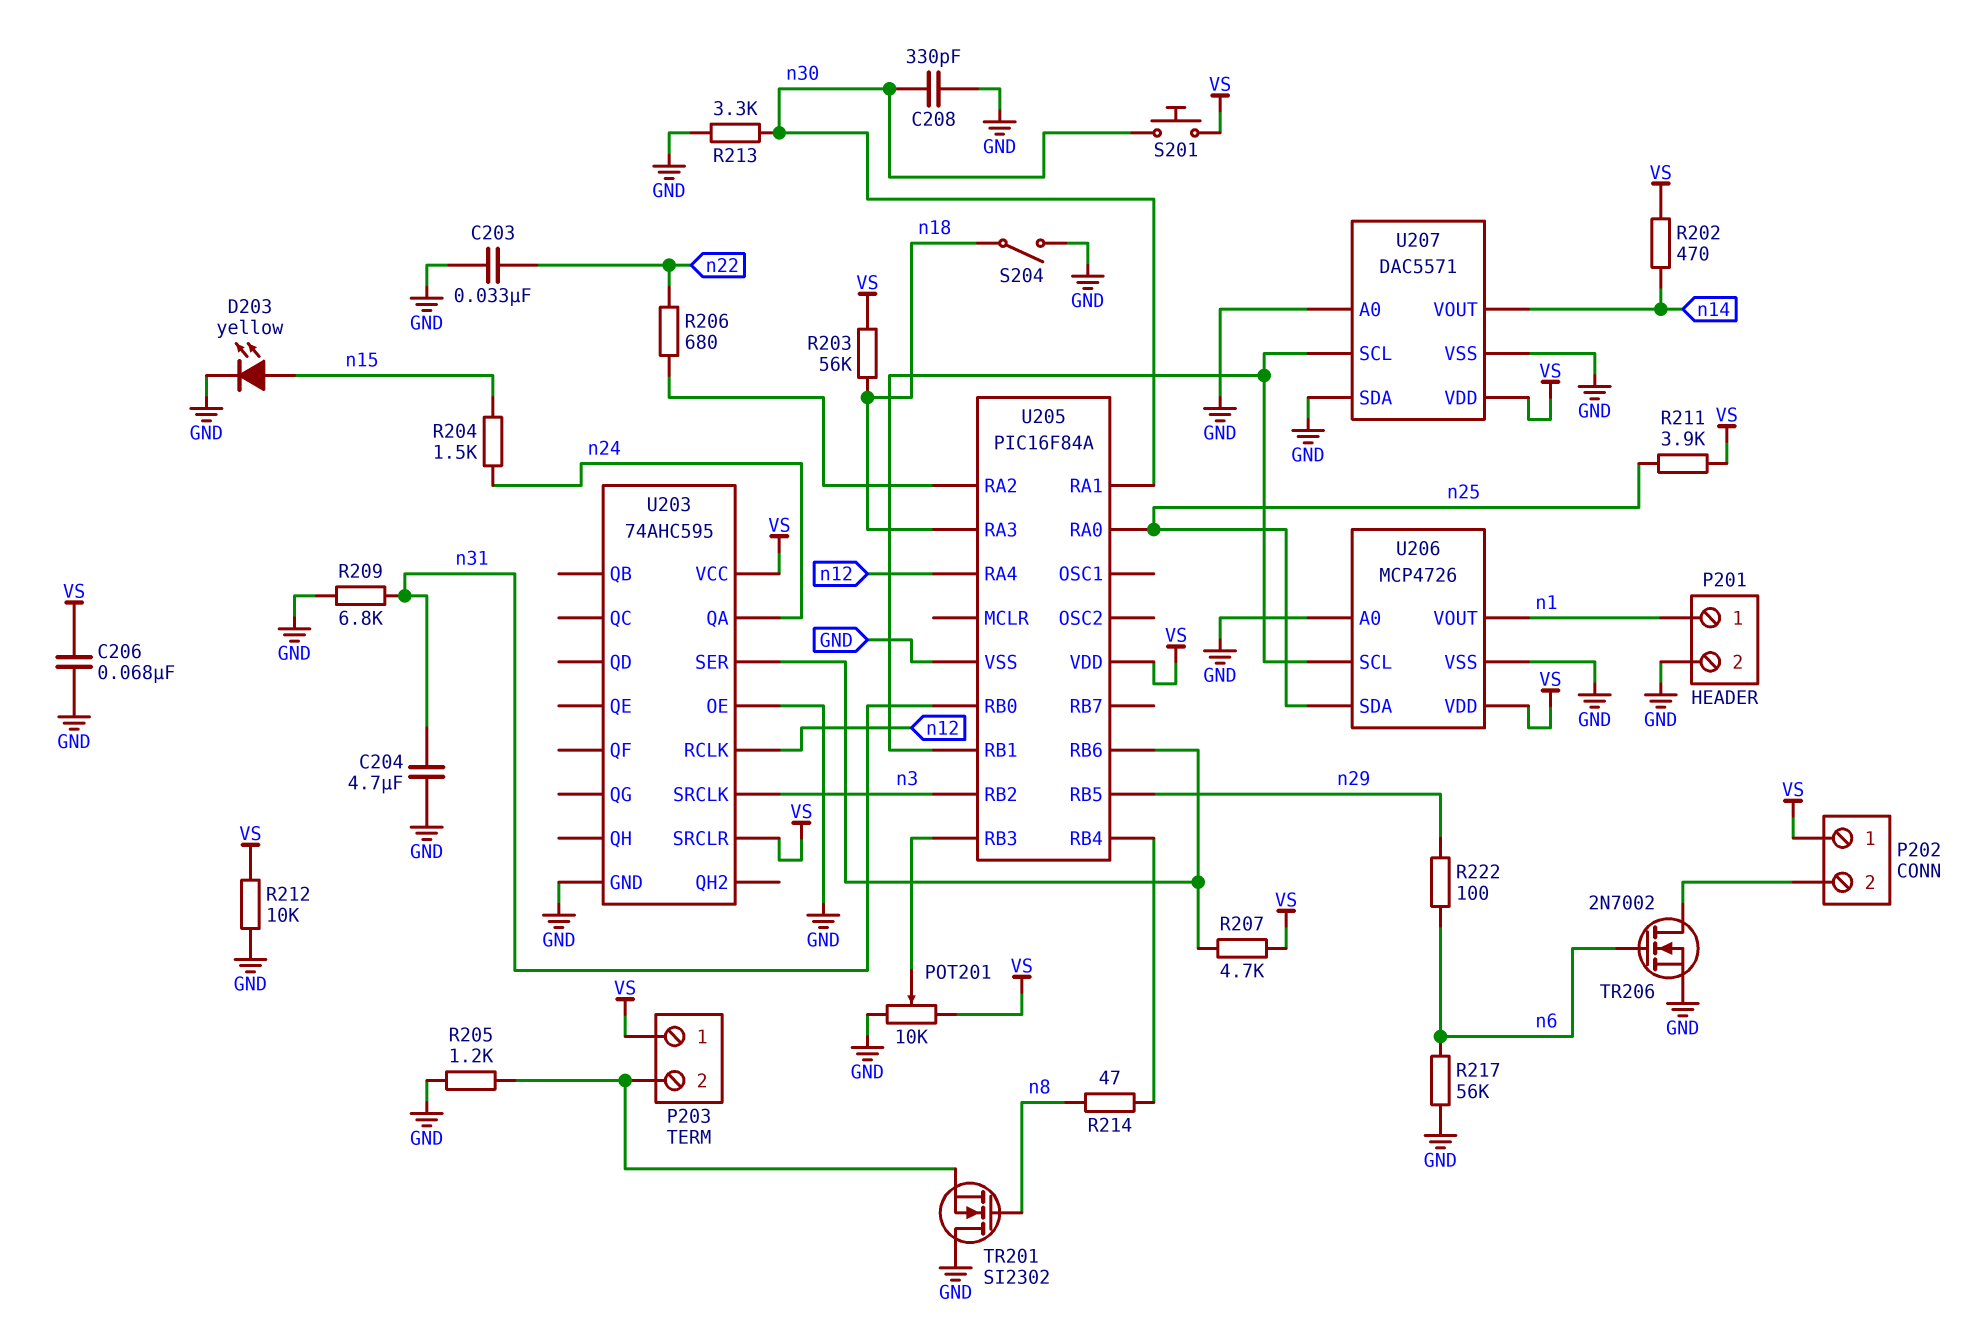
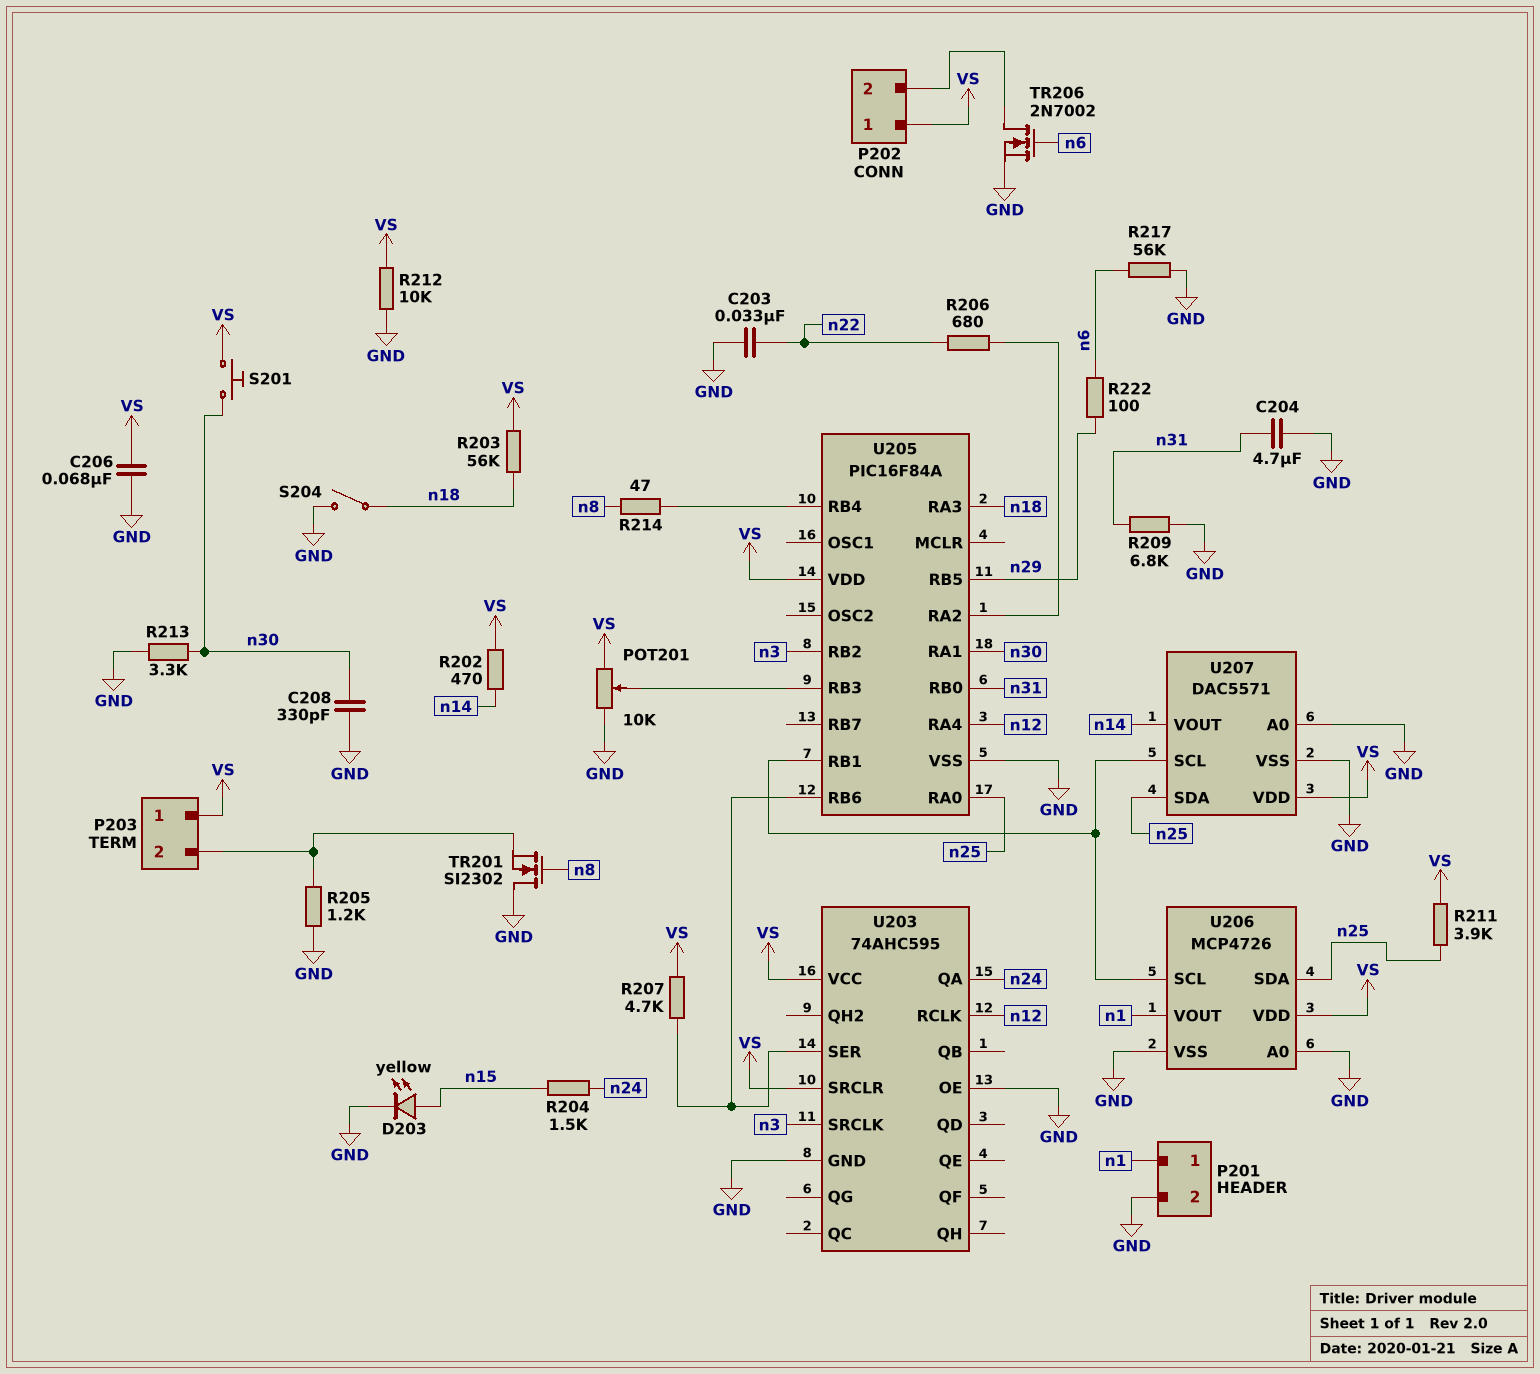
U207 pin SDA: GND -> n25

